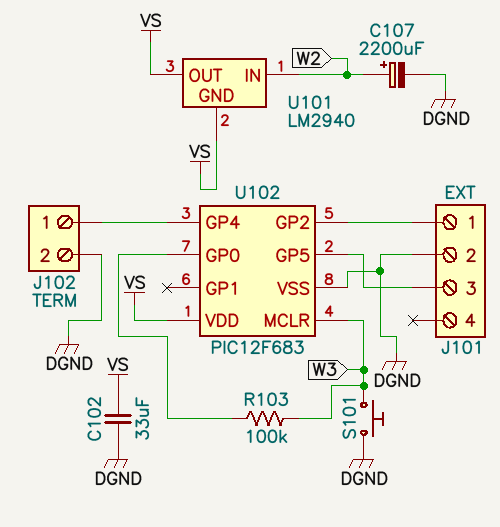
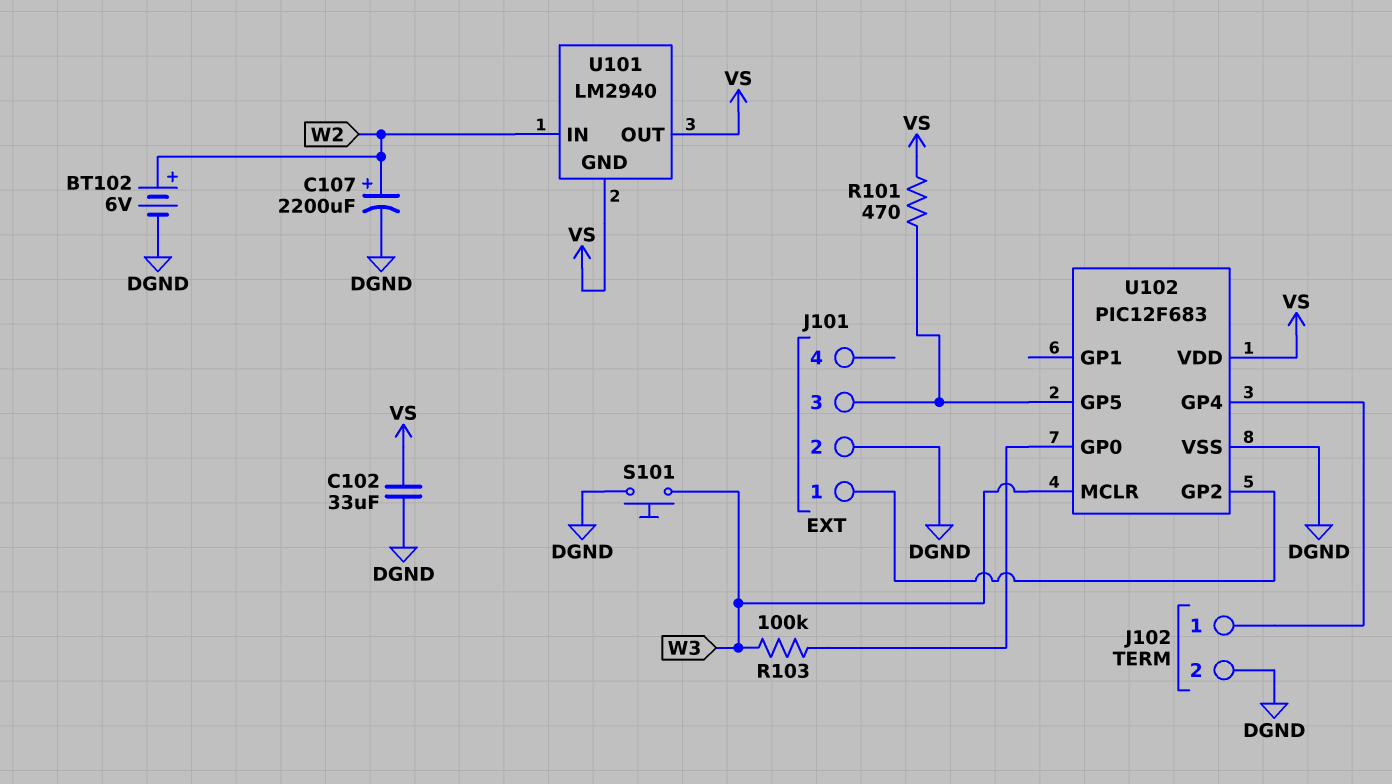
BT102: none -> 6V (plus W2, minus DGND)
R101: none -> 470 (J101/3, VS)

